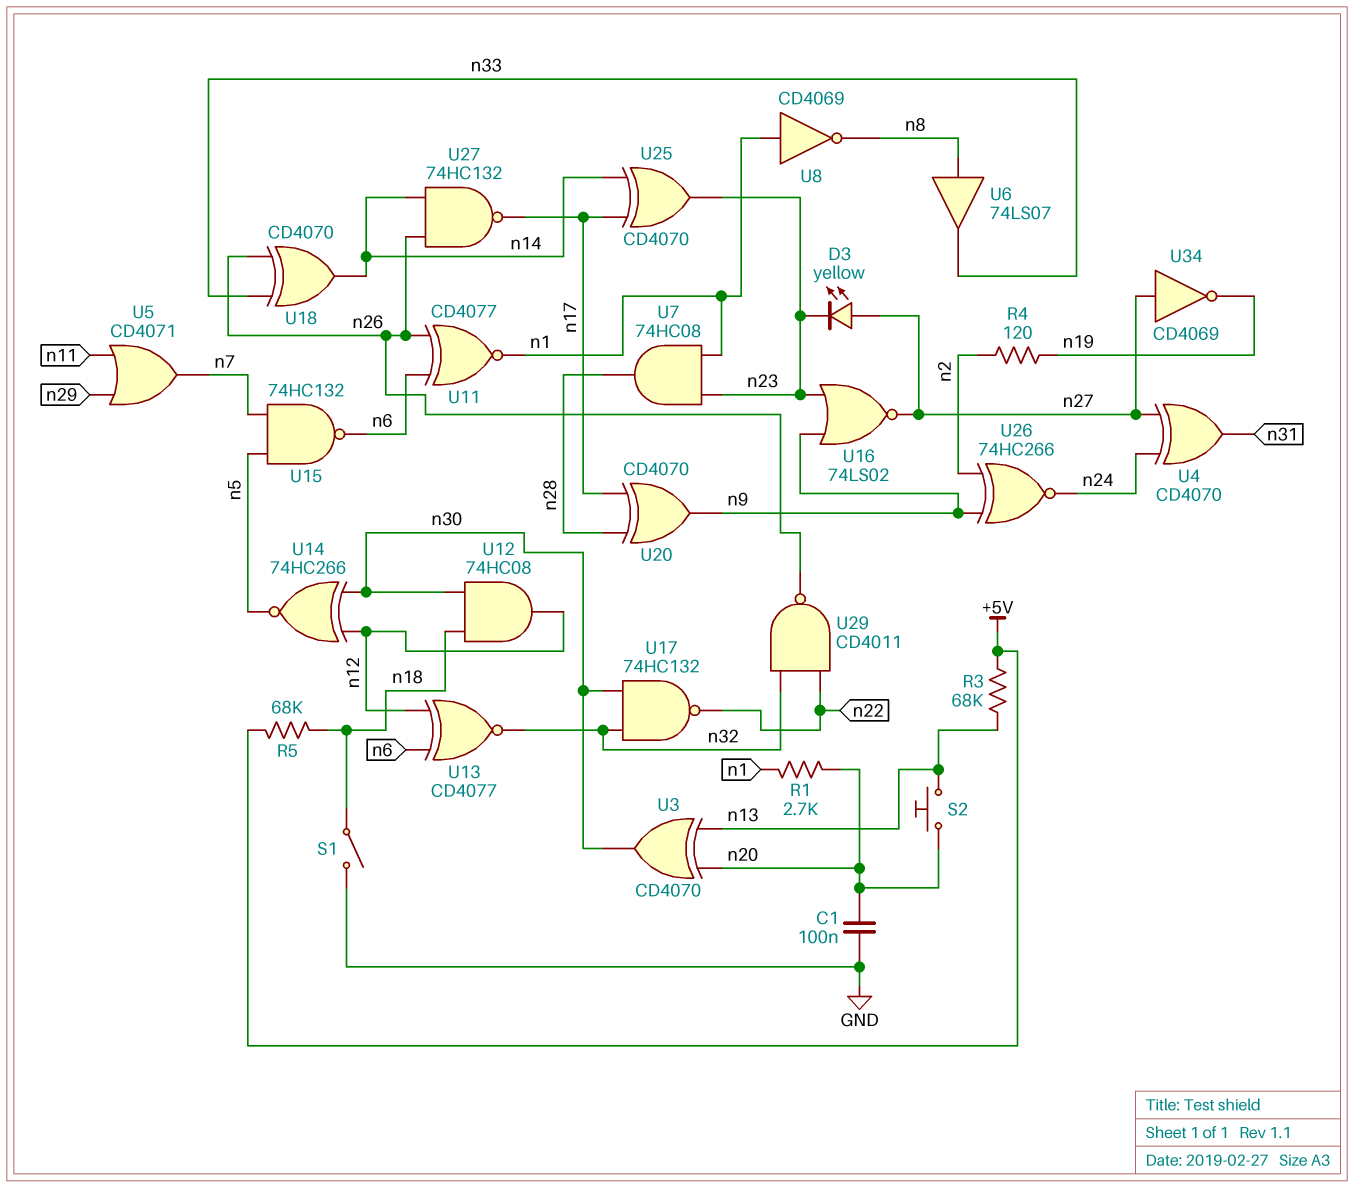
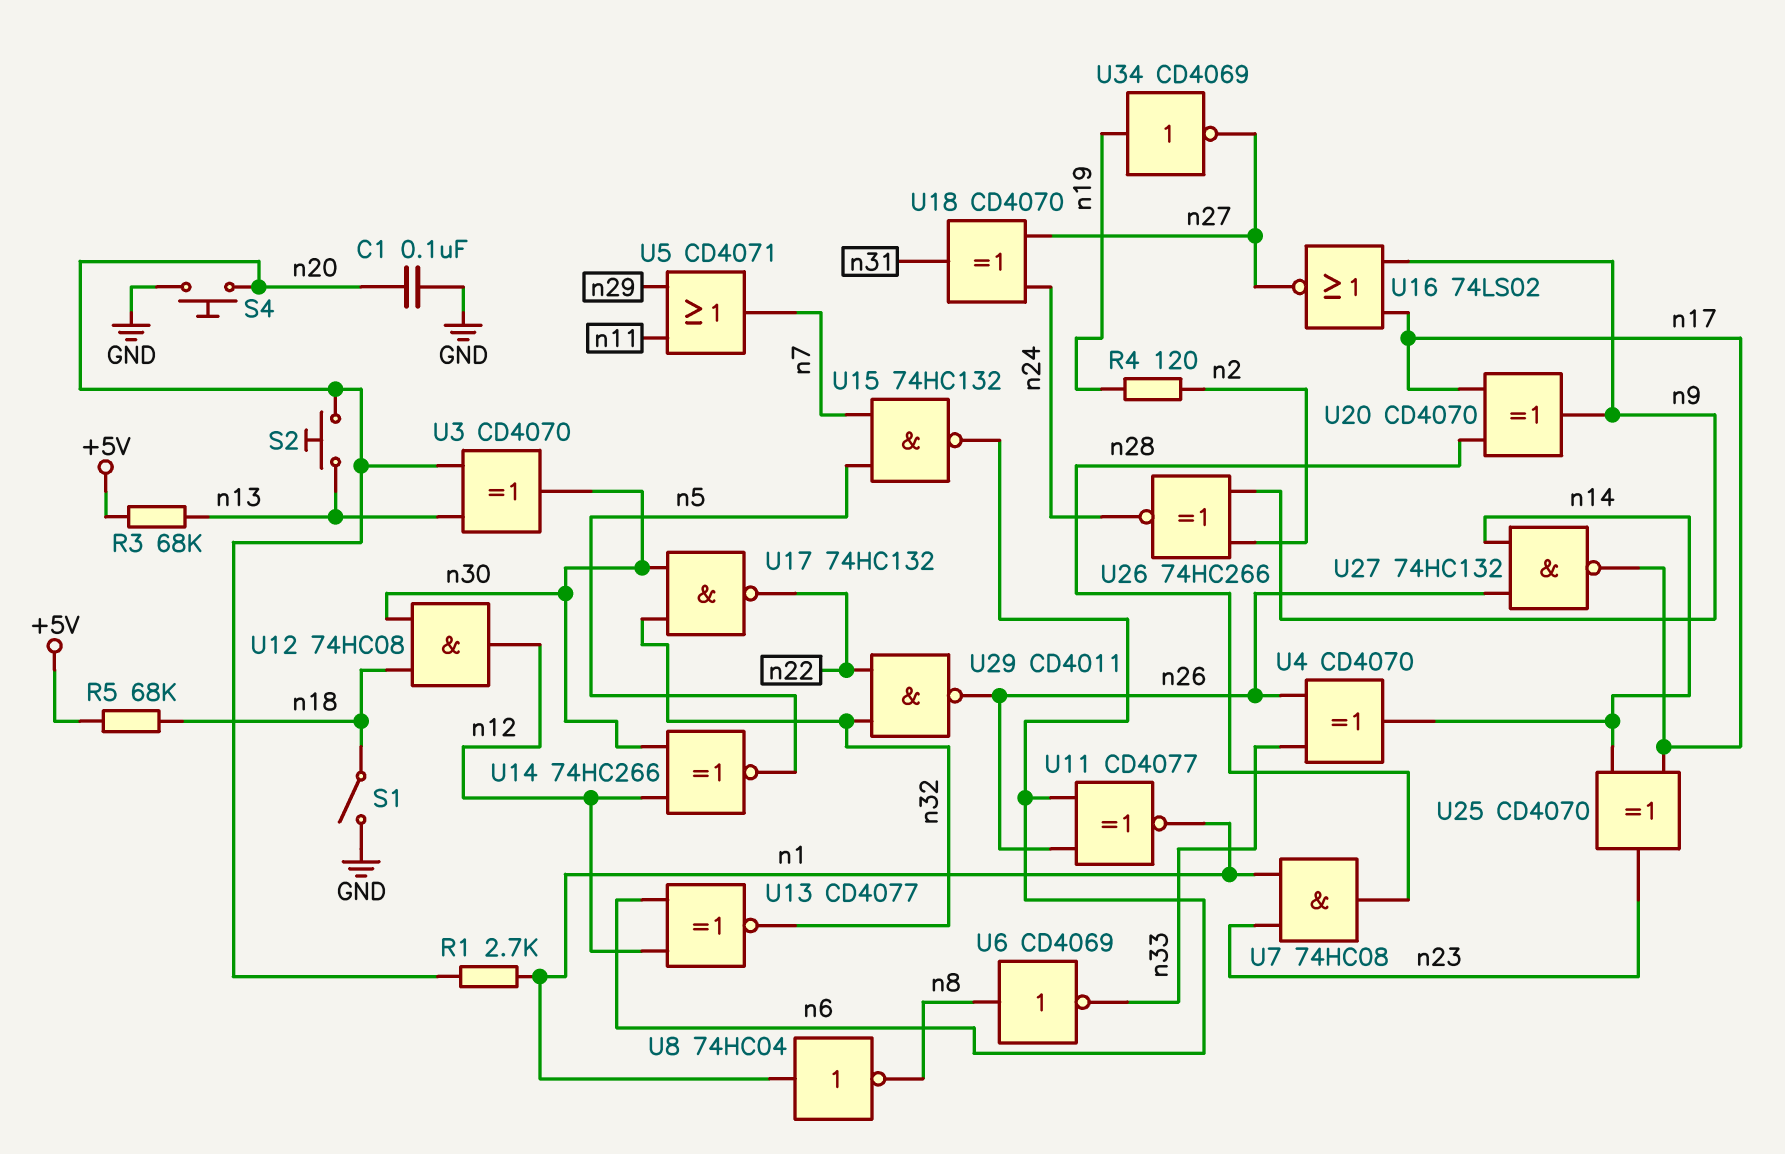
D3: LED yellow (A n27, K n23) -> none
S4: none -> button (GND, n20)
U4: XOR CD4070 (in n24, in n27, out n31) -> XOR CD4070 (in n26, in n33, out n14)
U6: buffer 74LS07 (in n8, out n33) -> NOT CD4069 (in n8, out n33)
U8: NOT CD4069 (in n1, out n8) -> NOT 74HC04 (in n1, out n8)
U16: NOR 74LS02 (in n9, in n23, out n27) -> NOR 74LS02 (in n9, in n17, out n27)
U18: XOR CD4070 (in n26, in n33, out n14) -> XOR CD4070 (in n24, in n27, out n31)
U34: NOT CD4069 (in n27, out n19) -> NOT CD4069 (in n19, out n27)

